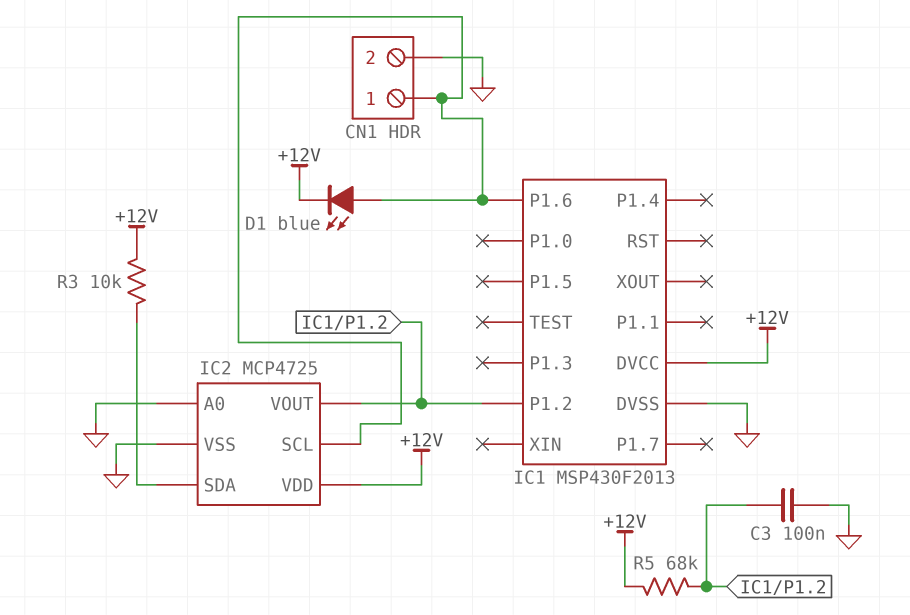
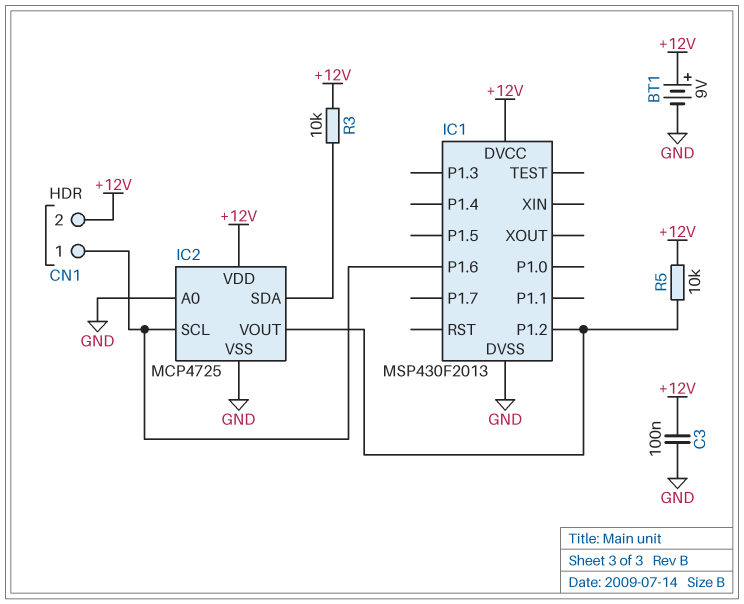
BT1: none -> 9V (plus +12V, minus GND)
C3: 100nF (GND, IC1/P1.2) -> 100nF (+12V, GND)
CN1 pin 2: GND -> +12V
D1: LED blue (A CN1/1, K +12V) -> none
R5: 68k (+12V, IC1/P1.2) -> 10k (+12V, IC1/P1.2)

